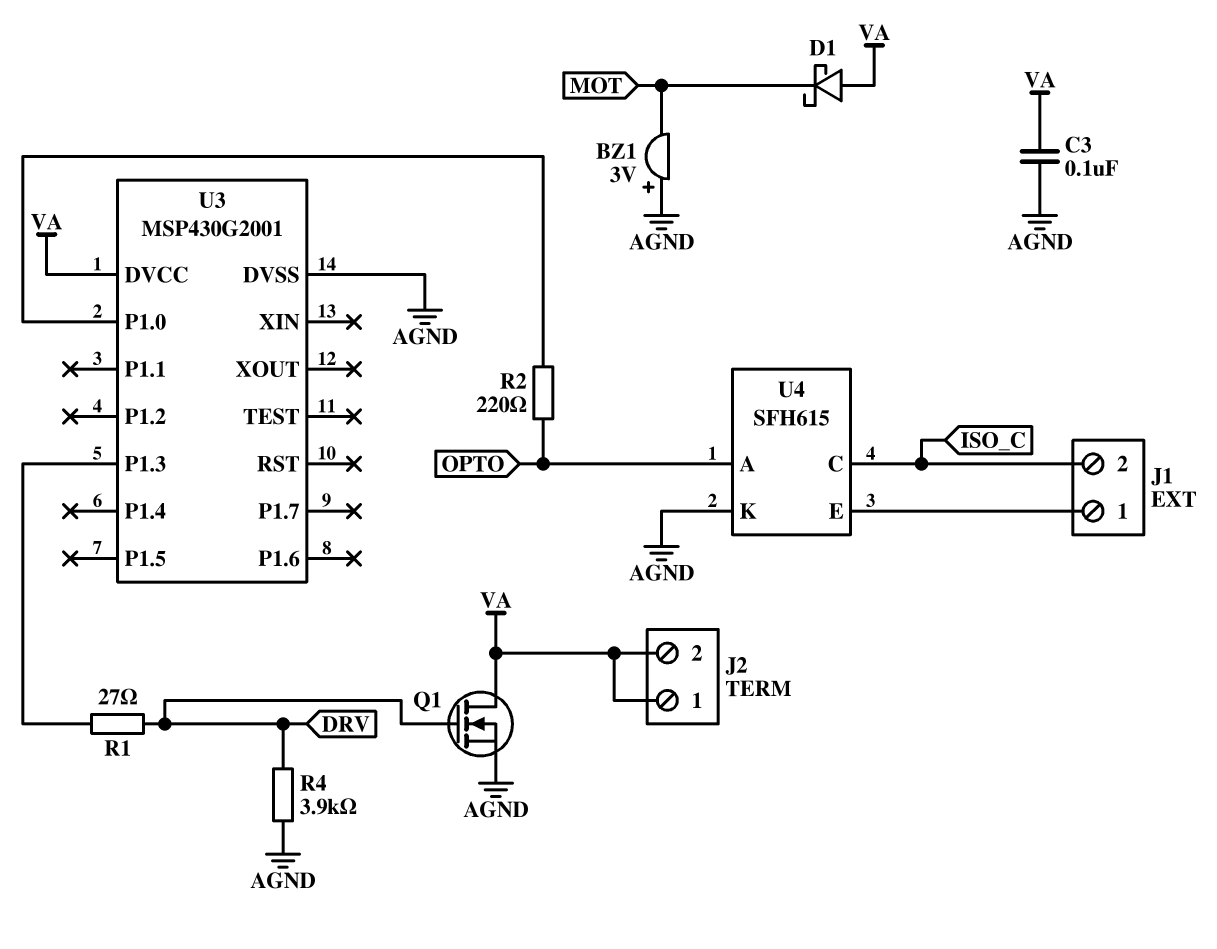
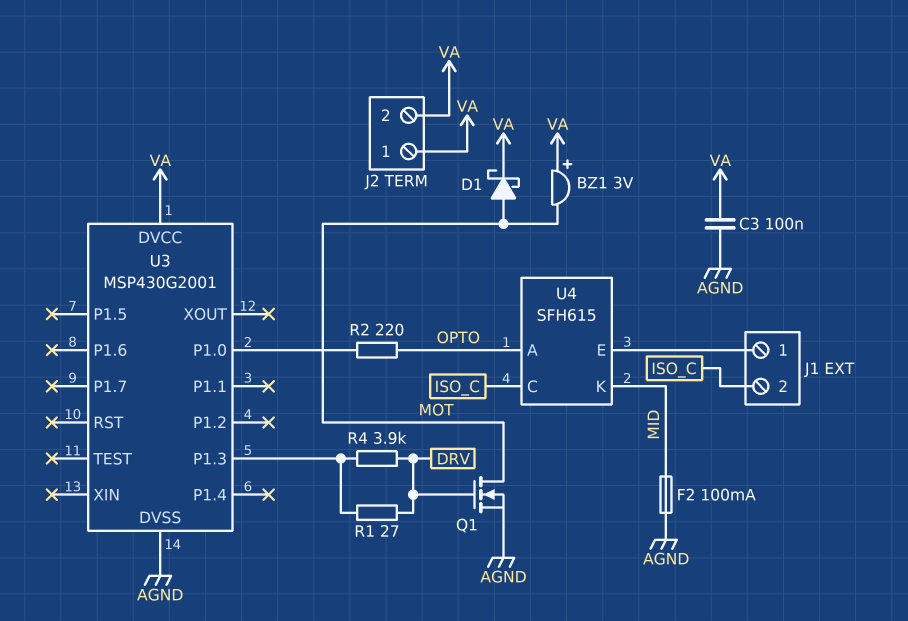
BZ1: buzzer 3V (plus AGND, minus MOT) -> buzzer 3V (plus VA, minus MOT)
D1: schottky (A VA, K MOT) -> schottky (A MOT, K VA)
F2: none -> 100mA (AGND, MID)
Q1: NMOS (G DRV, D VA, S AGND) -> NMOS (G DRV, D MOT, S AGND)
R4: 3.9k (AGND, DRV) -> 3.9k (DRV, U3/P1.3)
U4 pin K: AGND -> MID

